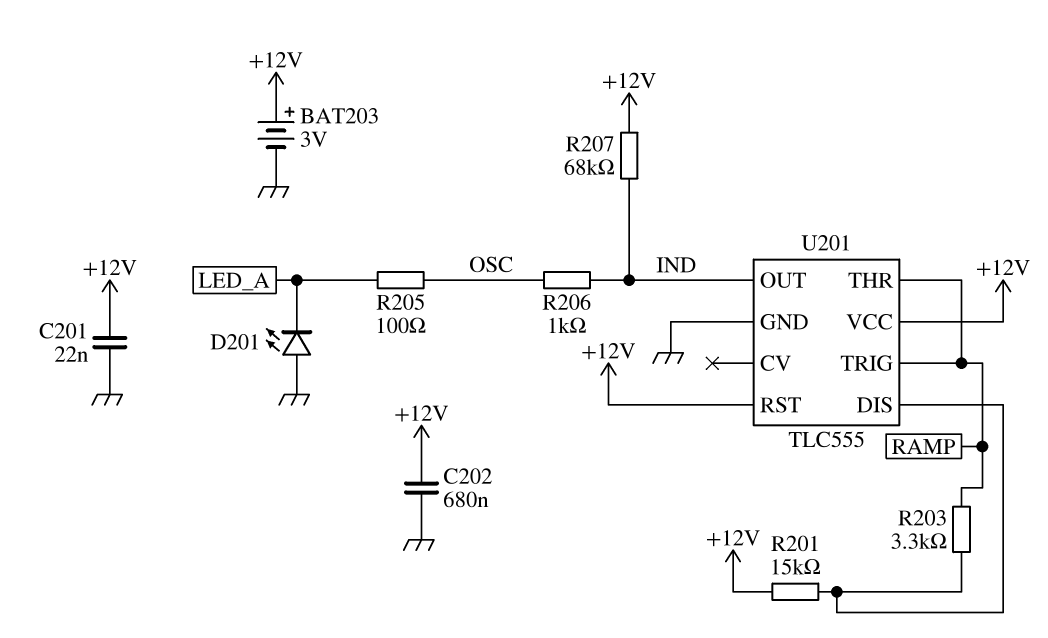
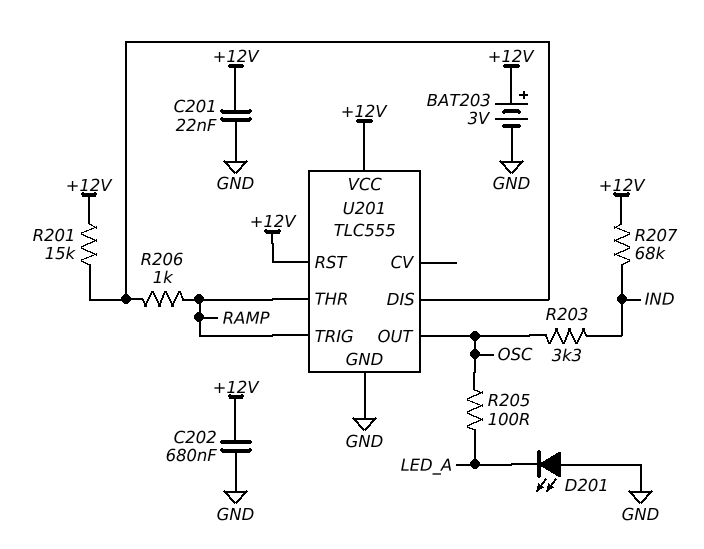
R203: 3.3k (RAMP, U201/DIS) -> 3.3k (IND, OSC)
R206: 1k (IND, OSC) -> 1k (RAMP, U201/DIS)
U201 pin OUT: IND -> OSC

